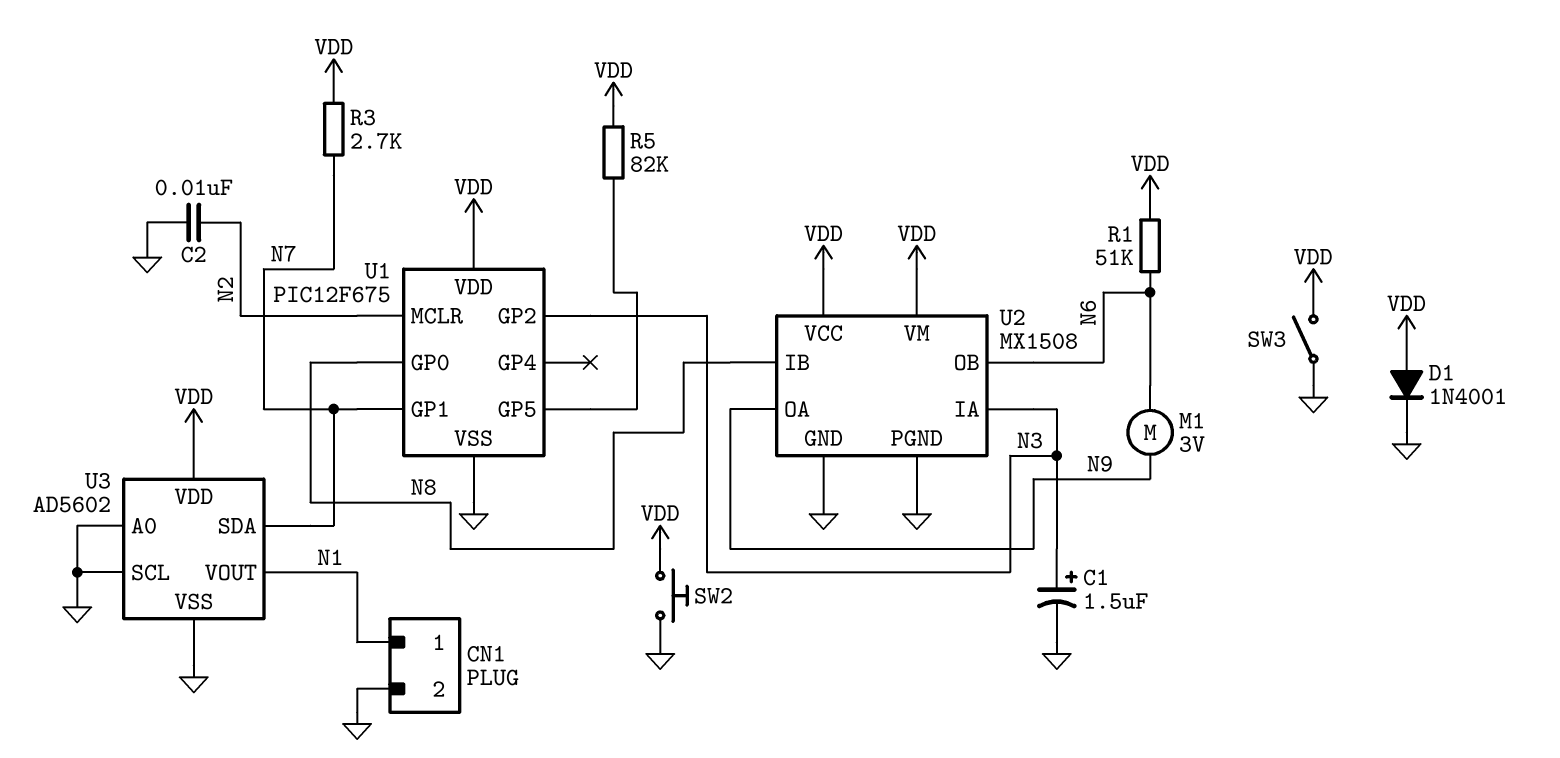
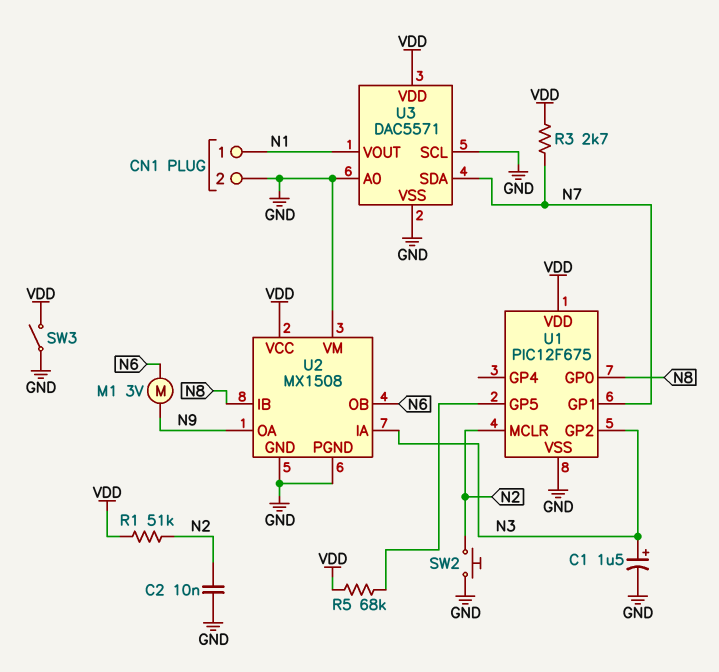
D1: diode 1N4001 (A VDD, K GND) -> none
R1: 51k (N6, VDD) -> 51k (N2, VDD)
R5: 82k (U1/GP5, VDD) -> 68k (U1/GP5, VDD)
SW2: button (GND, VDD) -> button (GND, N2)
U2 pin VM: VDD -> GND
U3: AD5602 -> DAC5571

